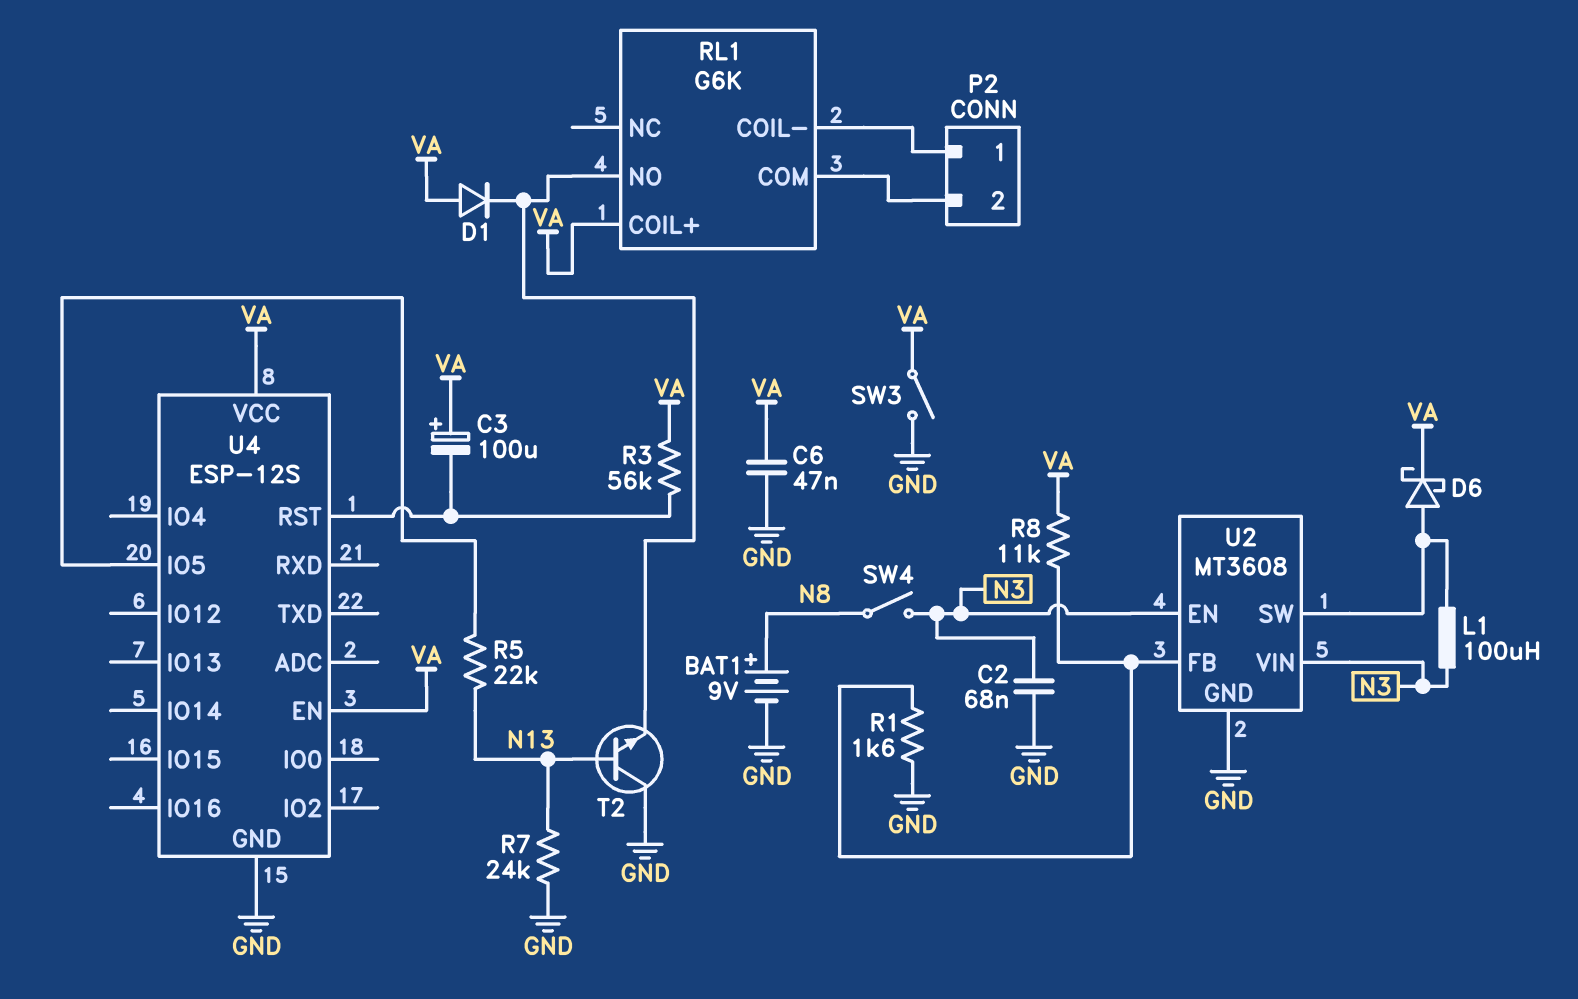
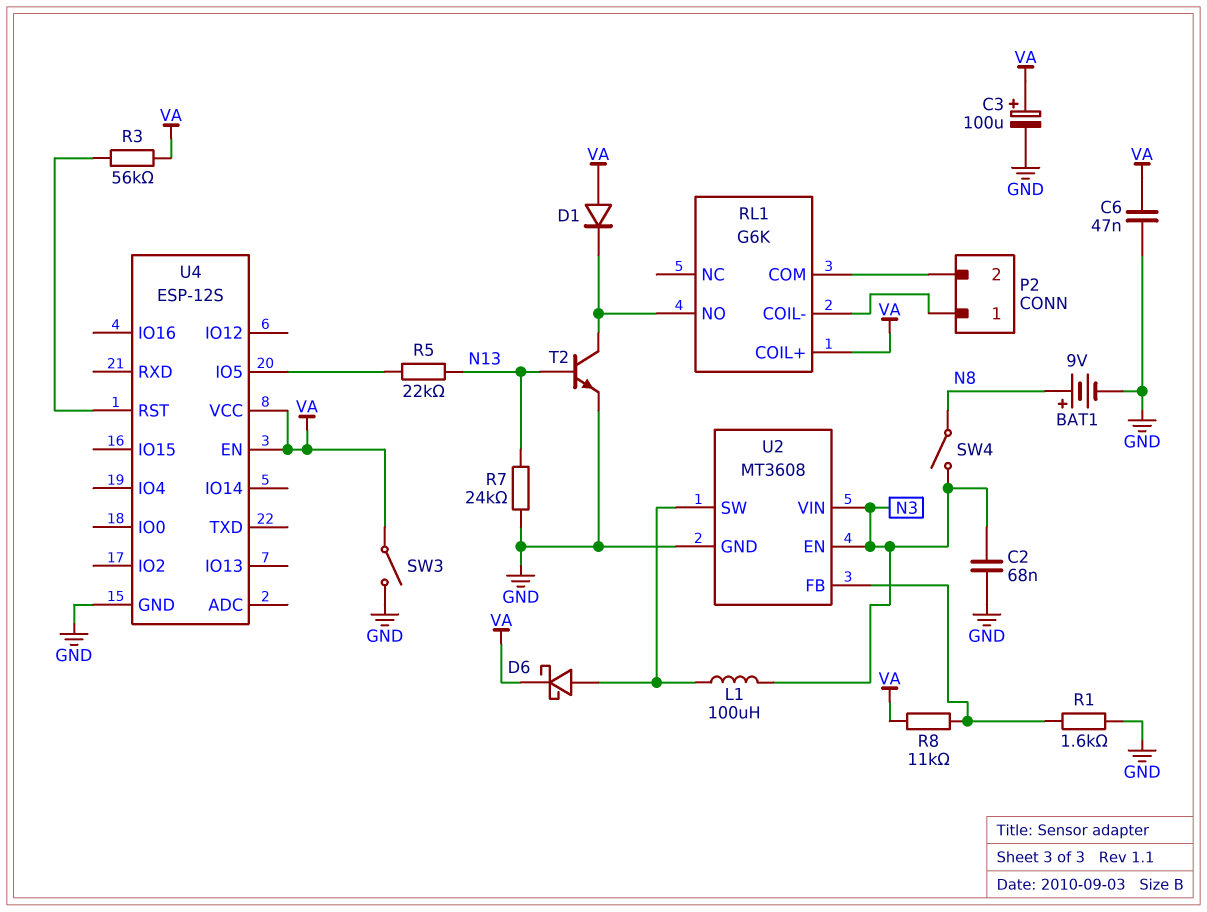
C3: 100uF (plus VA, minus U4/RST) -> 100uF (plus VA, minus GND)
T2: NPN (B N13, C GND, E RL1/NO) -> NPN (B N13, C RL1/NO, E GND)

